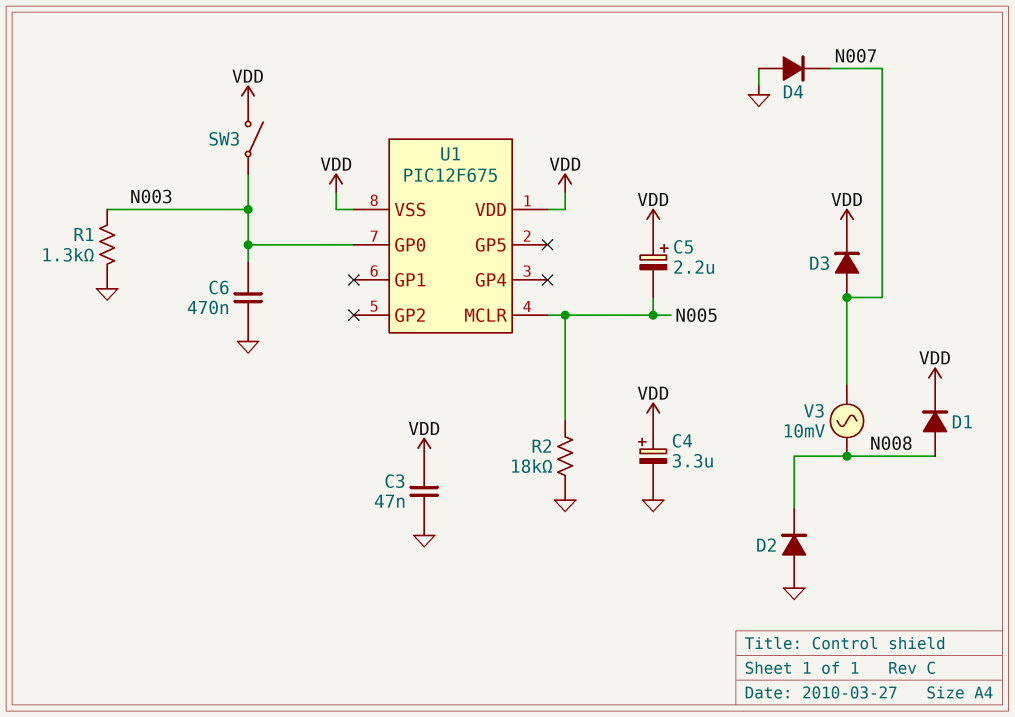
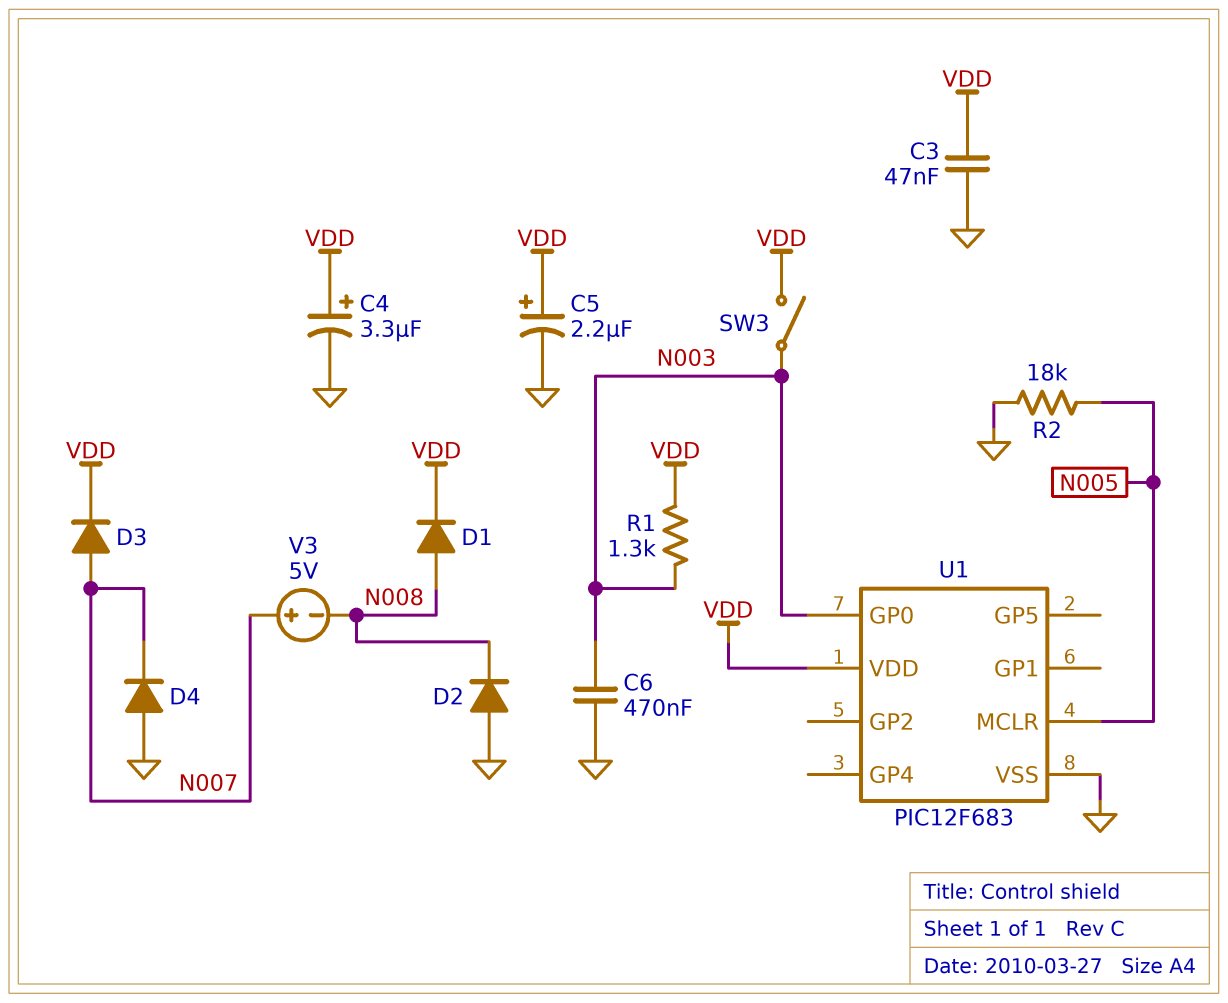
C5: 2.2uF (plus VDD, minus N005) -> 2.2uF (plus VDD, minus GND)
R1: 1.3k (GND, N003) -> 1.3k (N003, VDD)
U1: PIC12F675 -> PIC12F683
U1 pin VSS: VDD -> GND
V3: AC 10mV (N007, N008) -> 5V (plus N007, minus N008)

